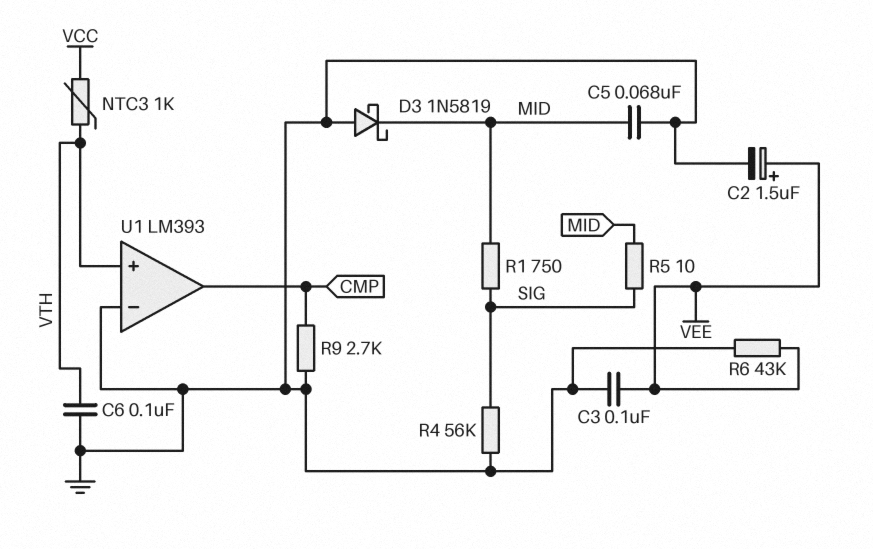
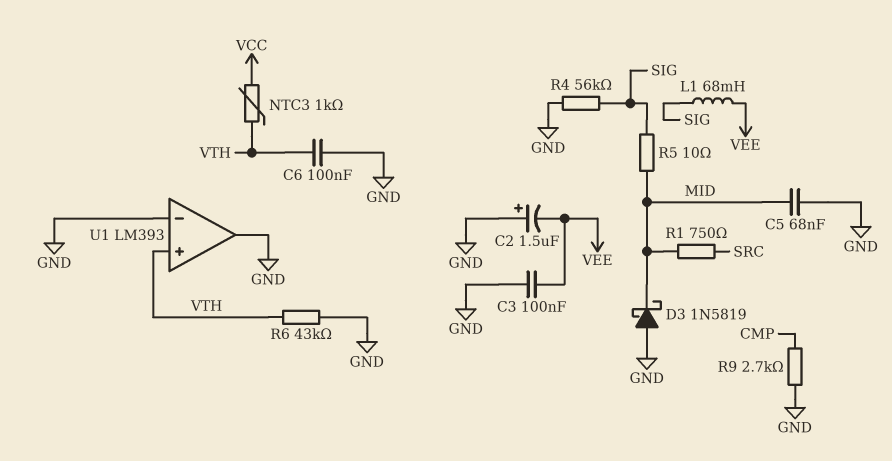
C2: 1.5uF (plus VEE, minus GND) -> 1.5uF (plus GND, minus VEE)
L1: none -> 68mH (SIG, VEE)
R1: 750 (MID, SIG) -> 750 (MID, SRC)
R6: 43k (GND, VEE) -> 43k (GND, VTH)
U1 pin out: CMP -> GND

